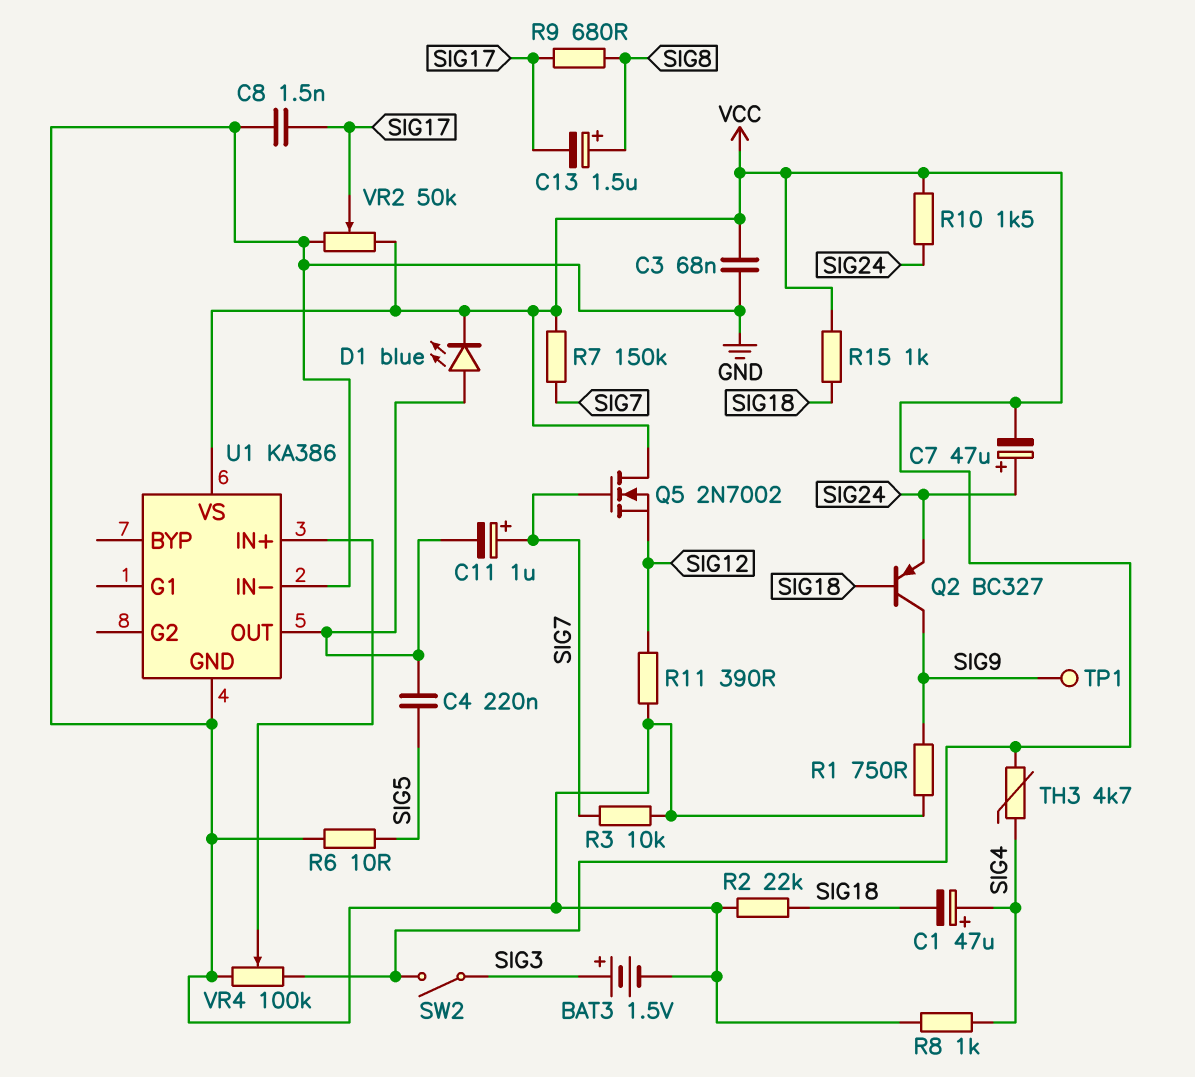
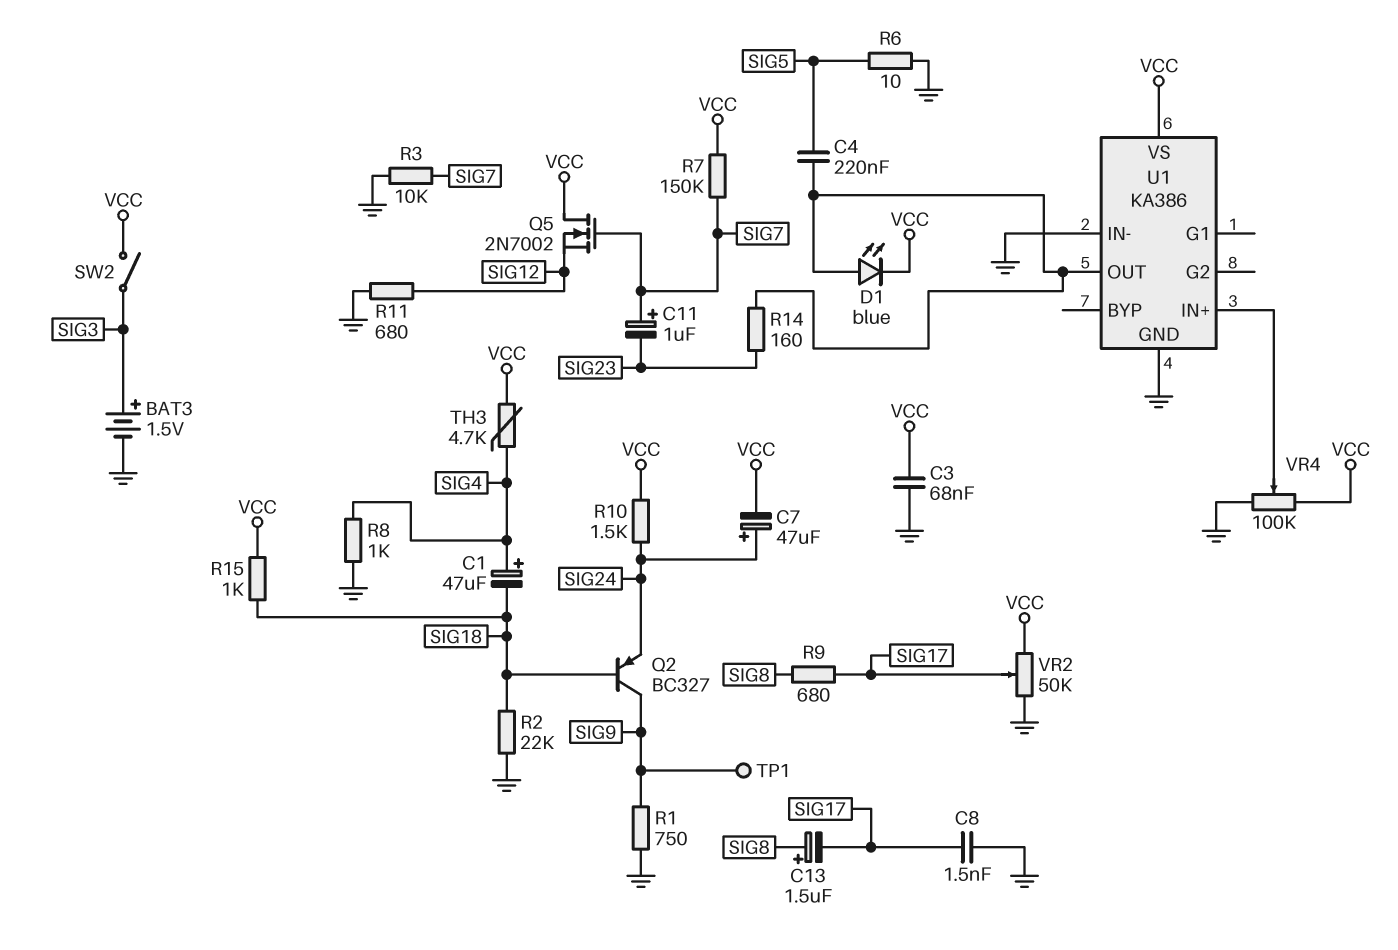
C11: 1uF (plus SIG7, minus U1/OUT) -> 1uF (plus SIG7, minus SIG23)
R11: 390 (GND, SIG12) -> 680 (GND, SIG12)
R14: none -> 160 (SIG23, U1/OUT)

